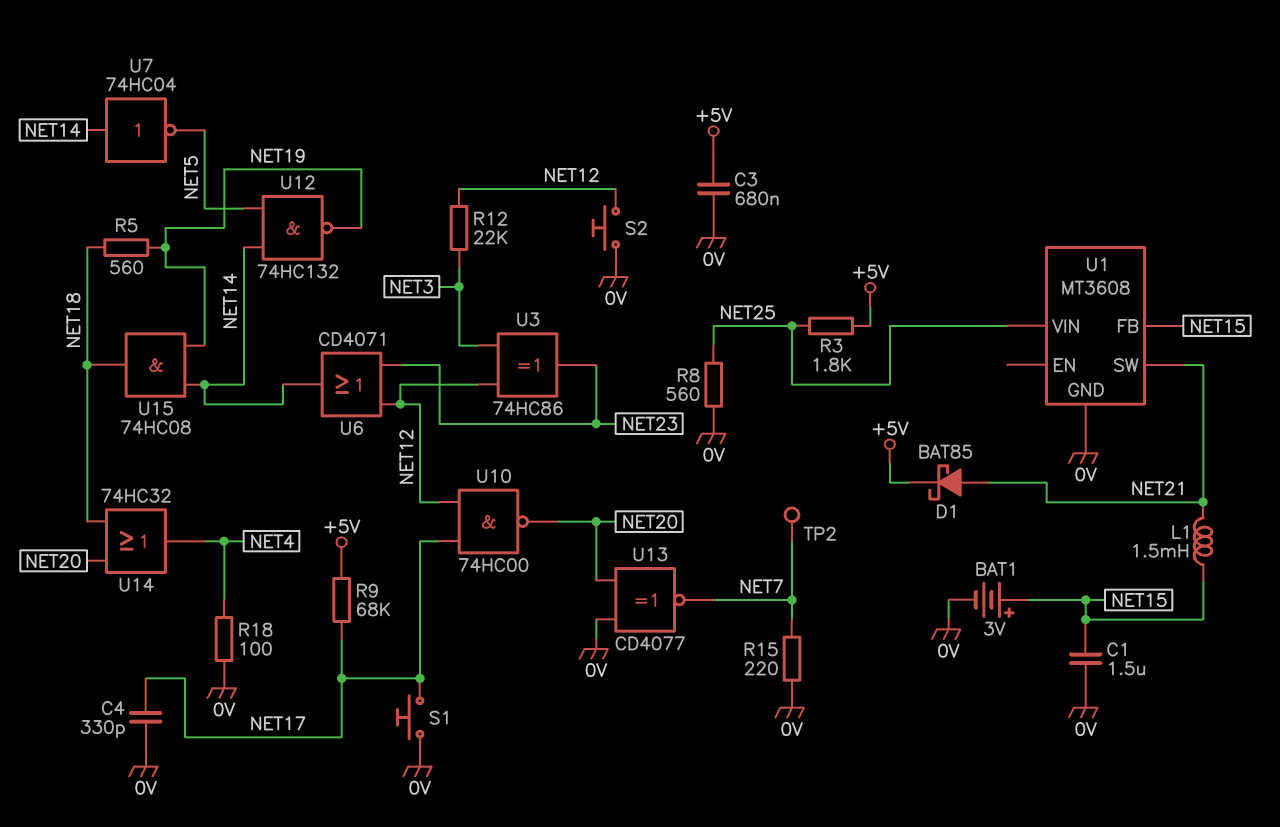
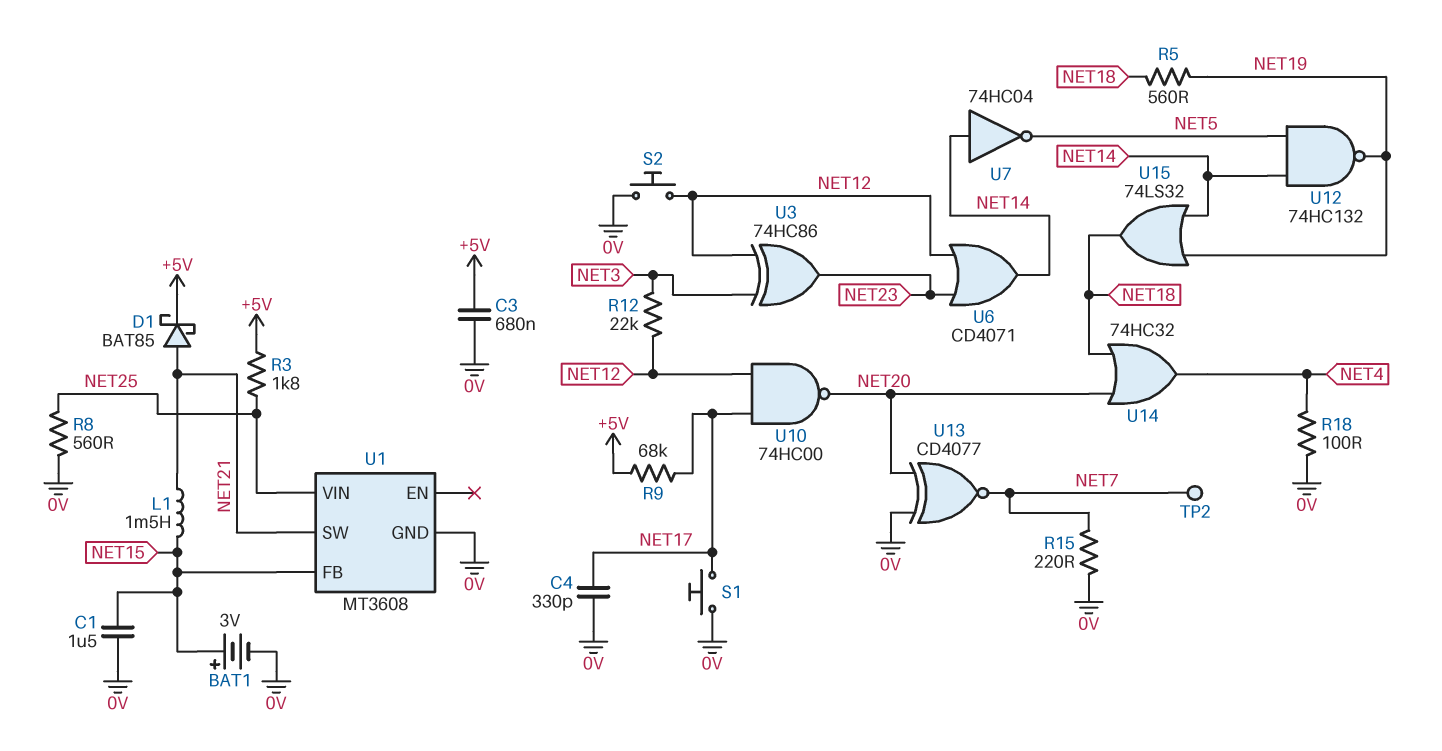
U15: AND 74HC08 (in NET14, in NET19, out NET18) -> OR 74LS32 (in NET14, in NET19, out NET18)

